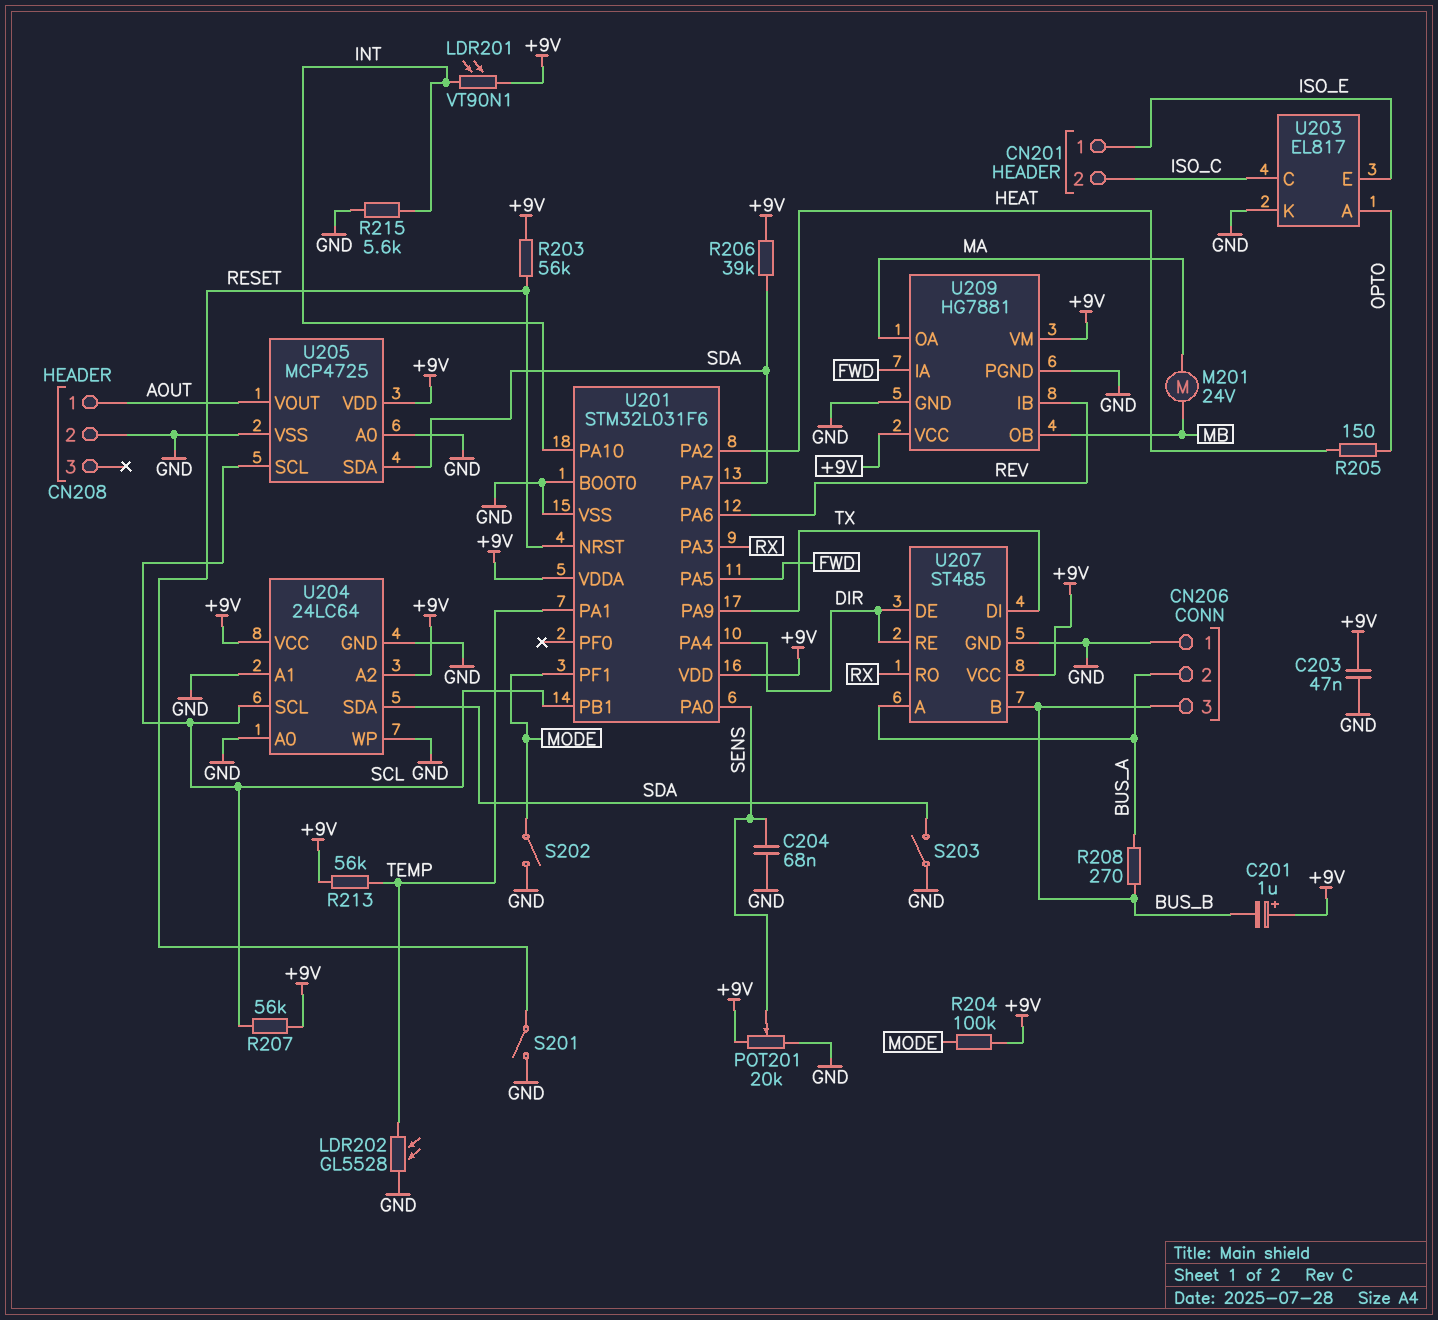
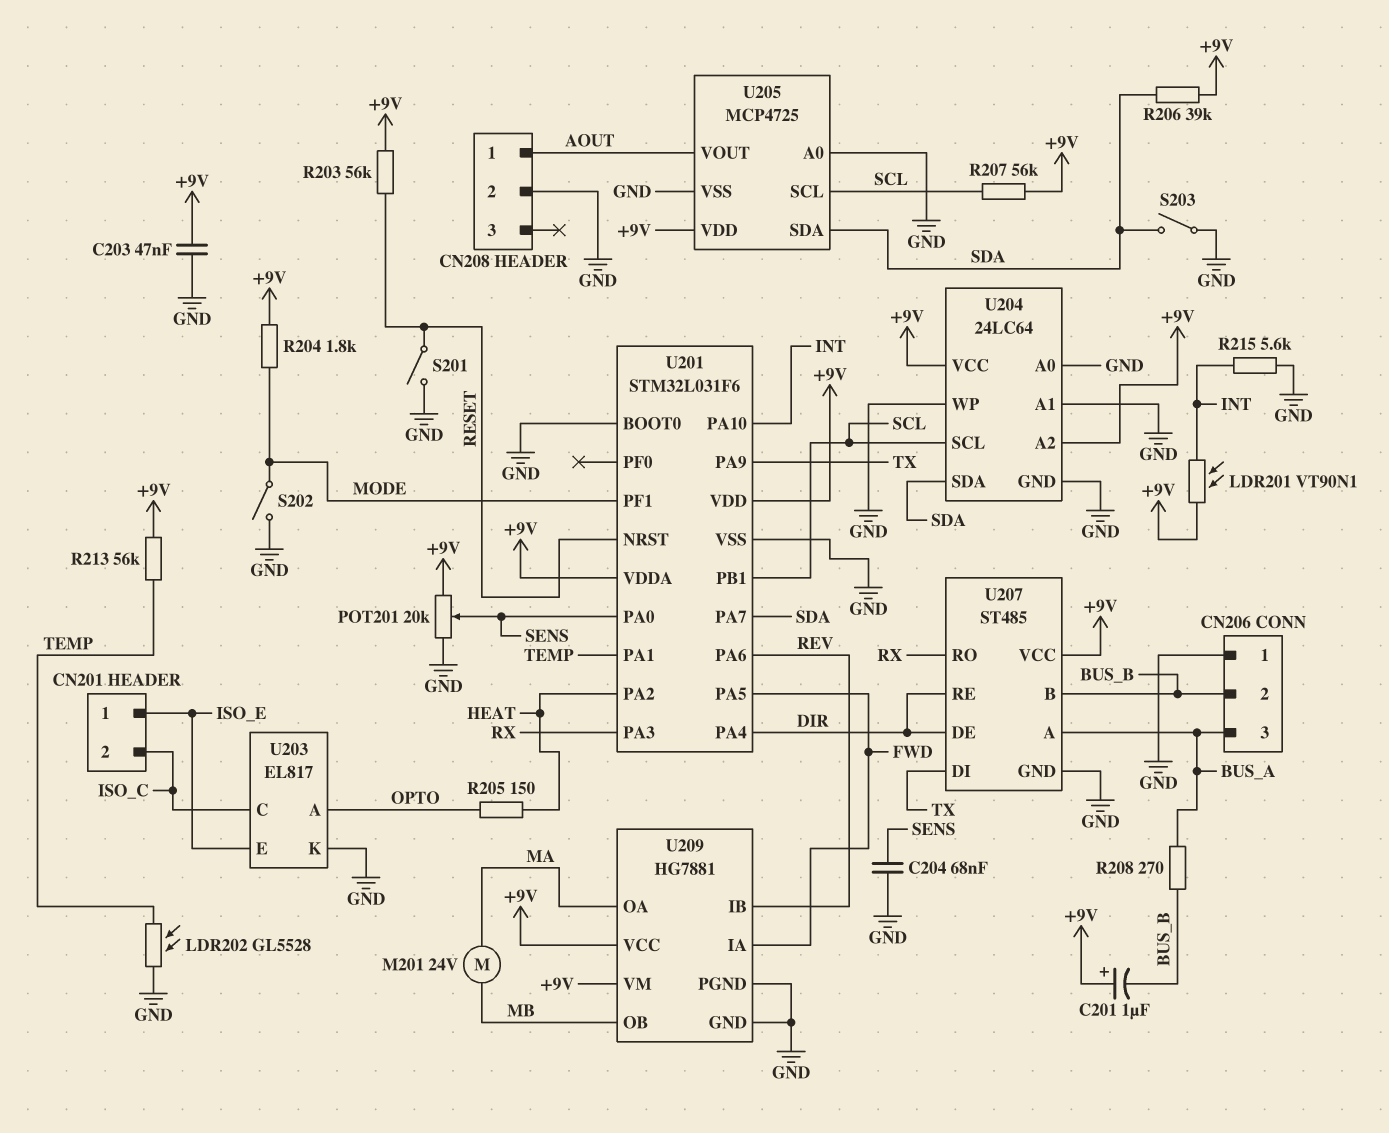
CN206 pin 2: BUS_A -> BUS_B
CN206 pin 3: BUS_B -> BUS_A
R204: 100k (+9V, MODE) -> 1.8k (+9V, MODE)

